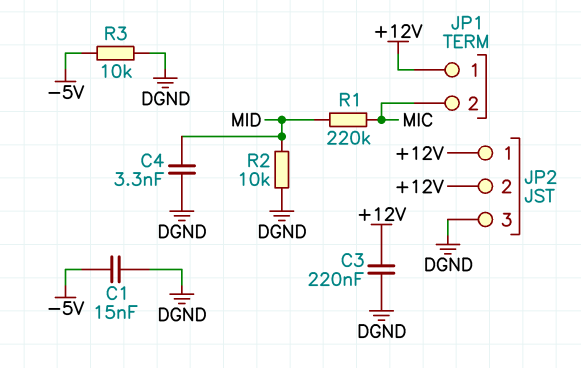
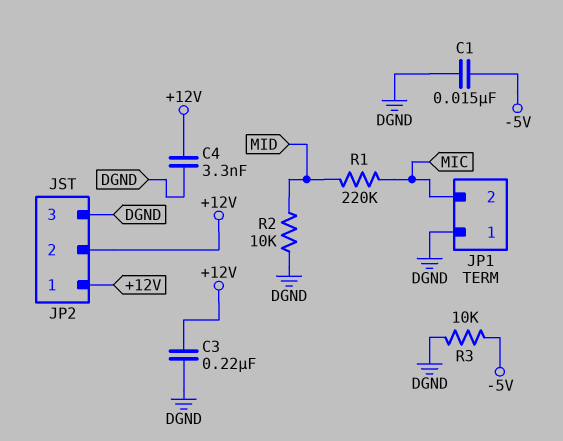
C4: 3.3nF (DGND, MID) -> 3.3nF (+12V, DGND)
JP1 pin 1: +12V -> DGND

